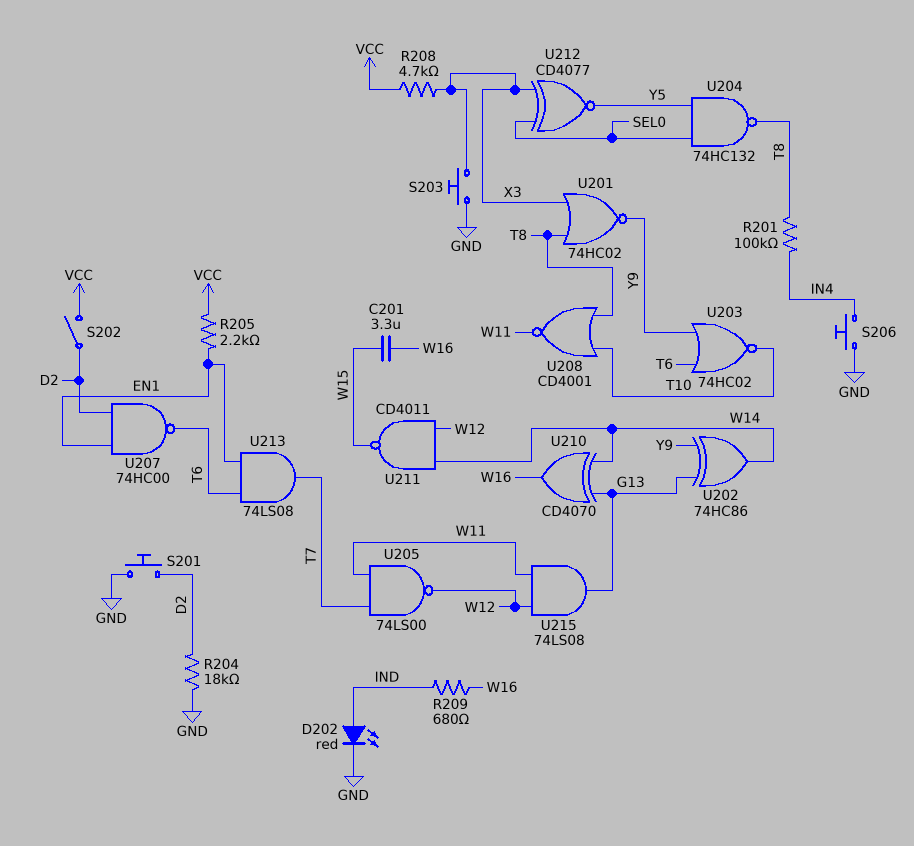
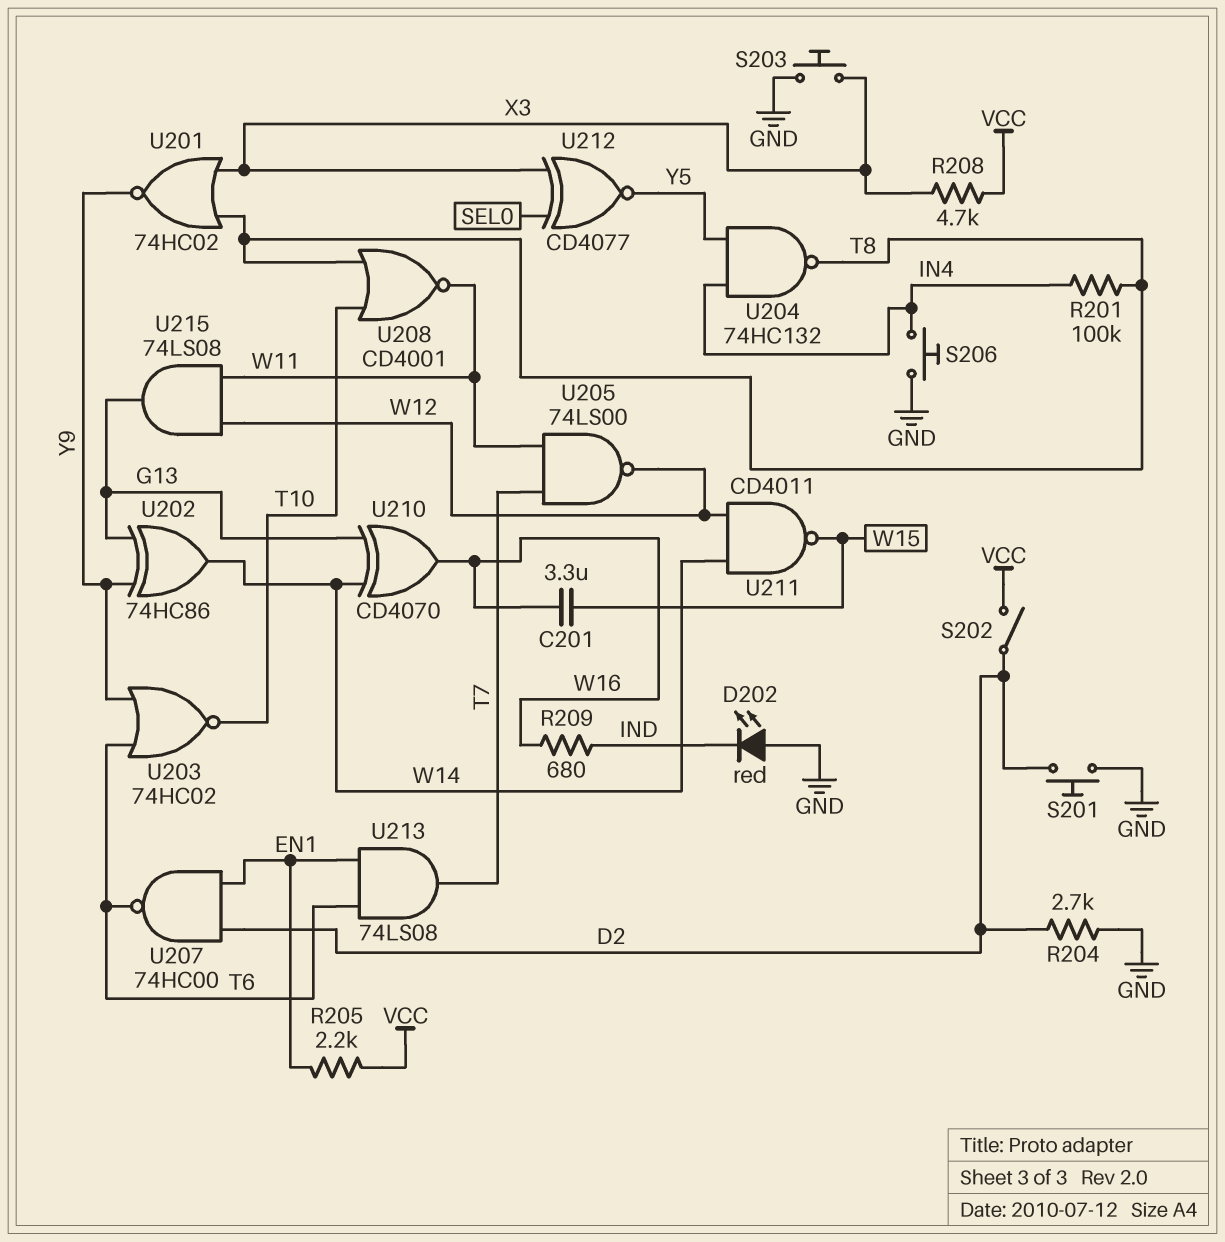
D202: LED red (A IND, K GND) -> LED red (A GND, K IND)
R204: 18k (D2, GND) -> 2.7k (D2, GND)
U204: NAND 74HC132 (in SEL0, in Y5, out T8) -> NAND 74HC132 (in IN4, in Y5, out T8)

